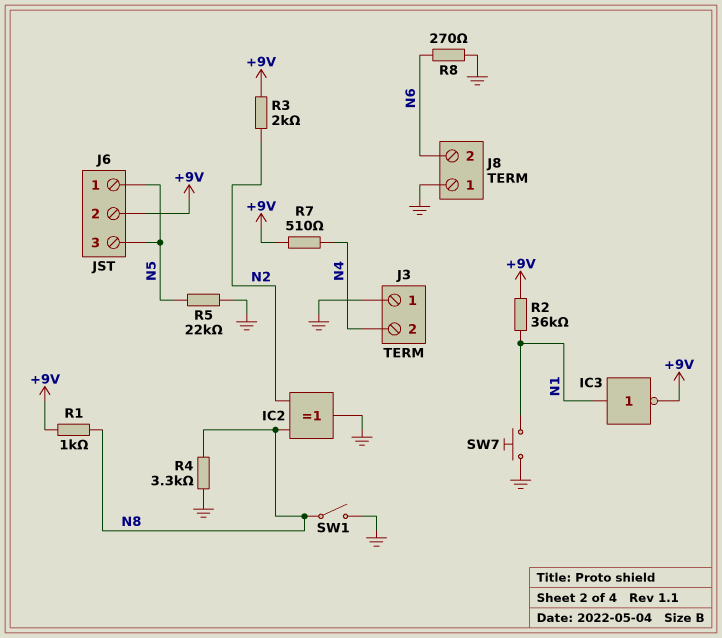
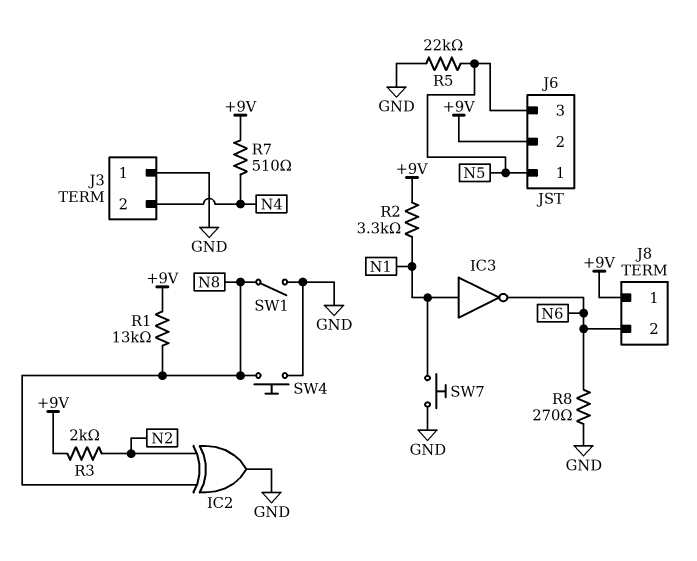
IC3: NOT (in N1, out +9V) -> NOT (in N1, out N6)
J8 pin 1: GND -> +9V
R1: 1k (+9V, N8) -> 13k (+9V, N8)
R2: 36k (+9V, N1) -> 3.3k (+9V, N1)
R4: 3.3k (GND, N8) -> none
SW4: none -> button (GND, N8)

